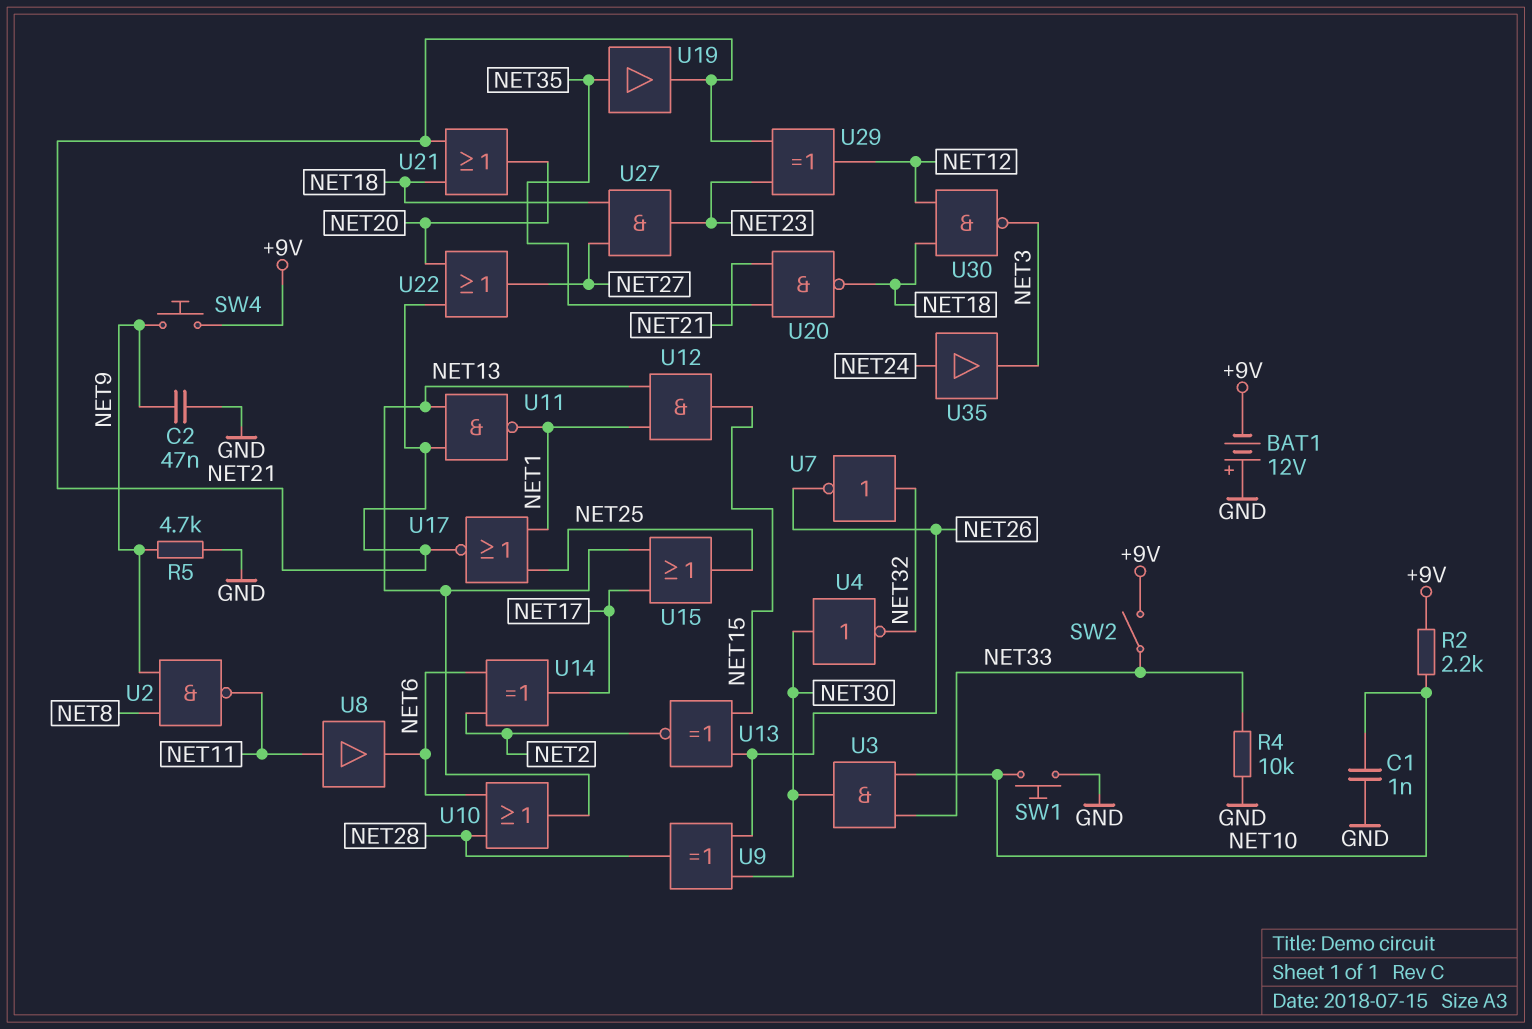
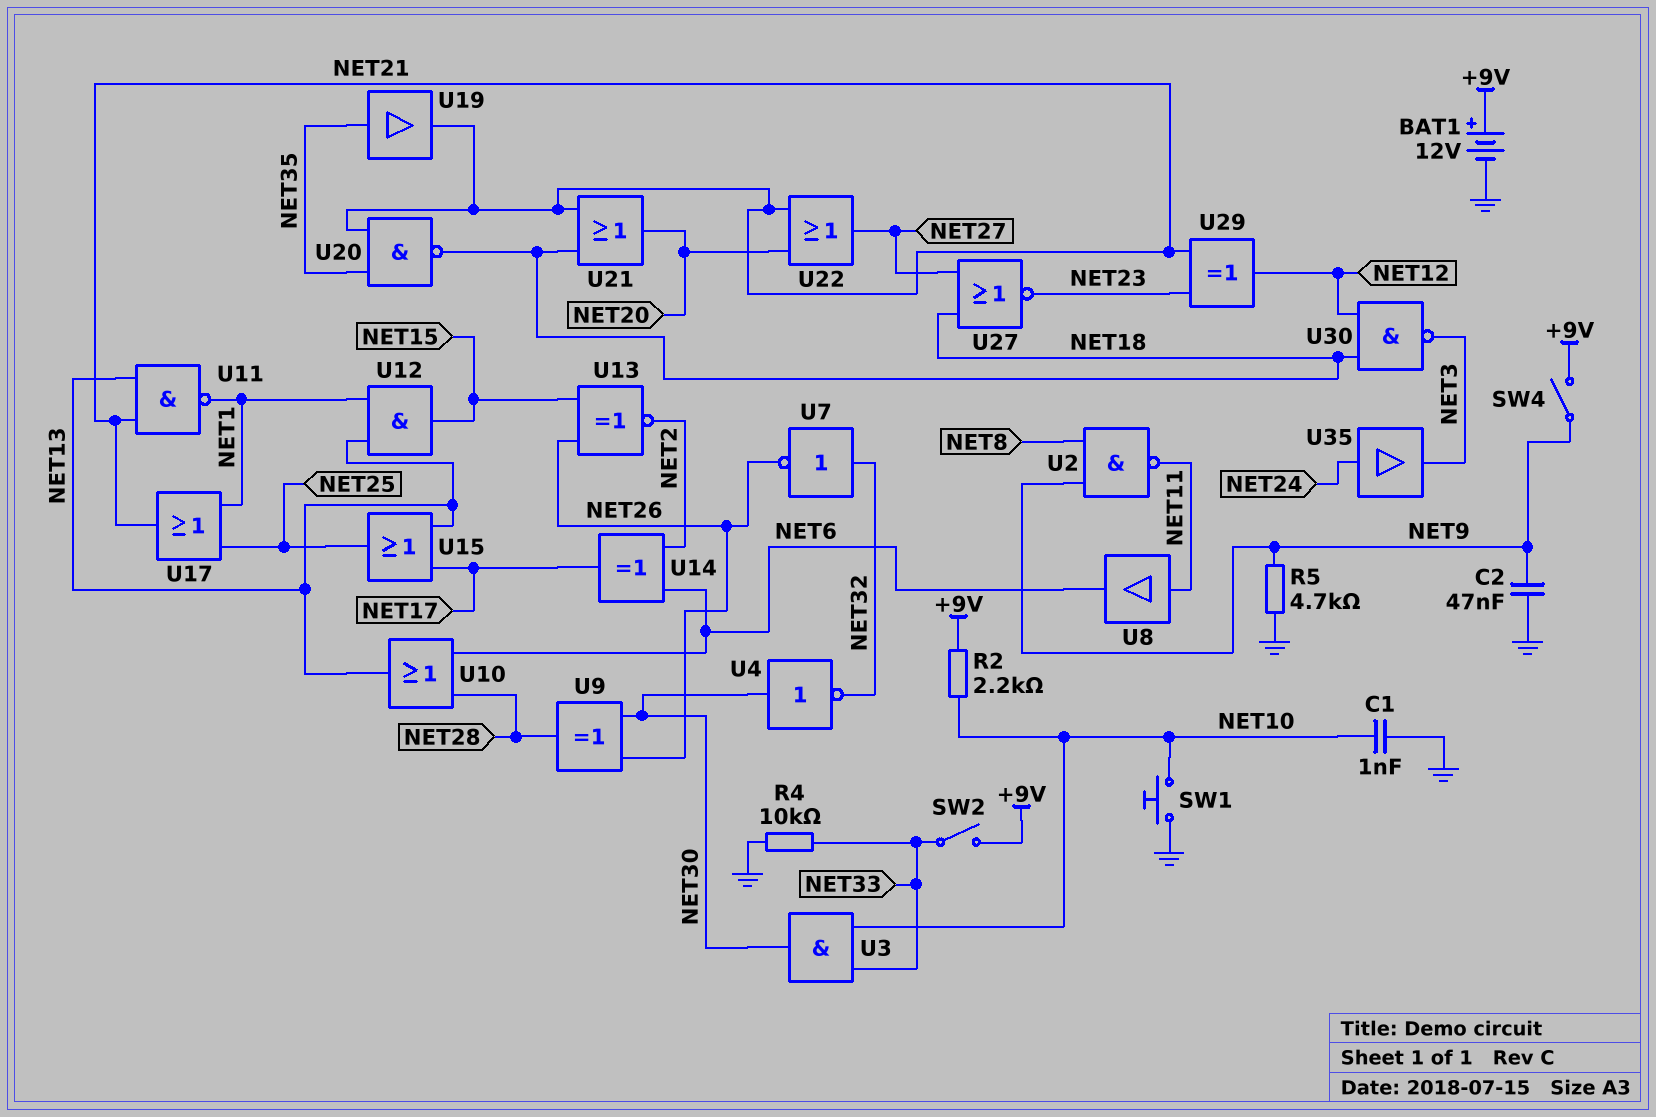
BAT1: 12V (plus GND, minus +9V) -> 12V (plus +9V, minus GND)
SW4: button (+9V, NET9) -> switch (+9V, NET9)
U17: NOR (in NET1, in NET25, out NET21) -> OR (in NET1, in NET25, out NET21)
U27: AND (in NET18, in NET27, out NET23) -> NOR (in NET18, in NET27, out NET23)

